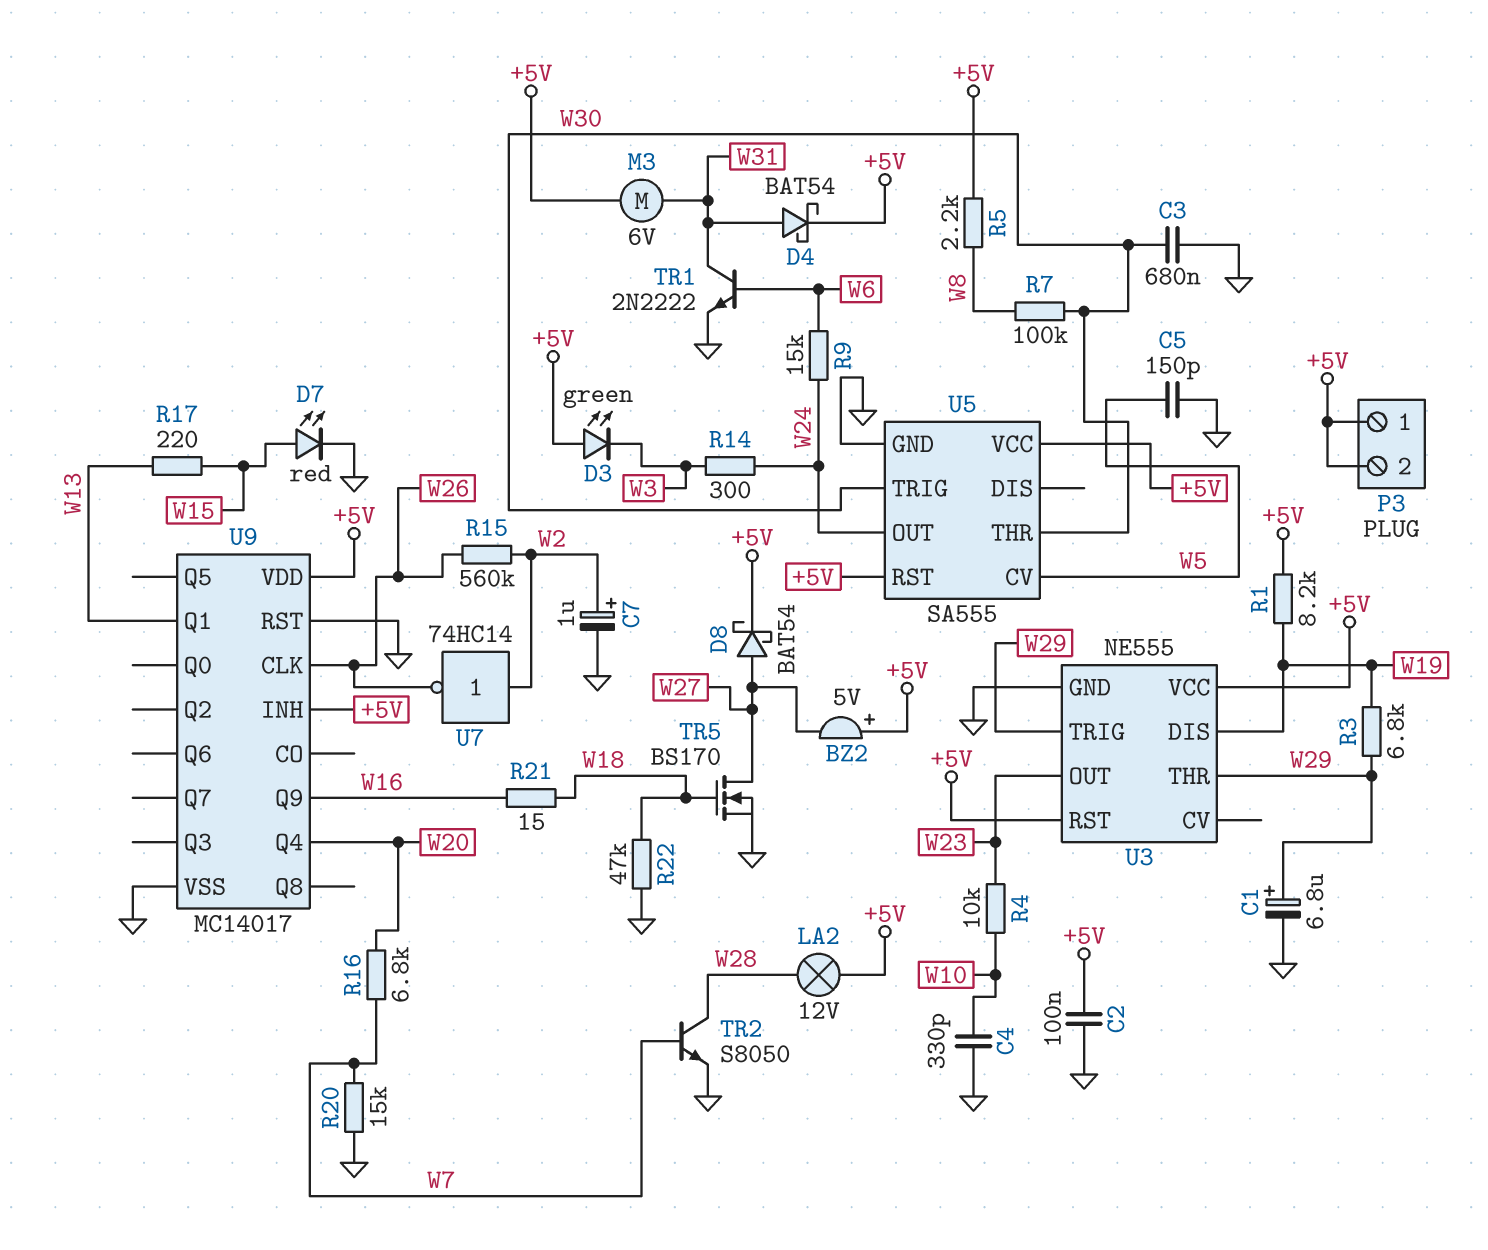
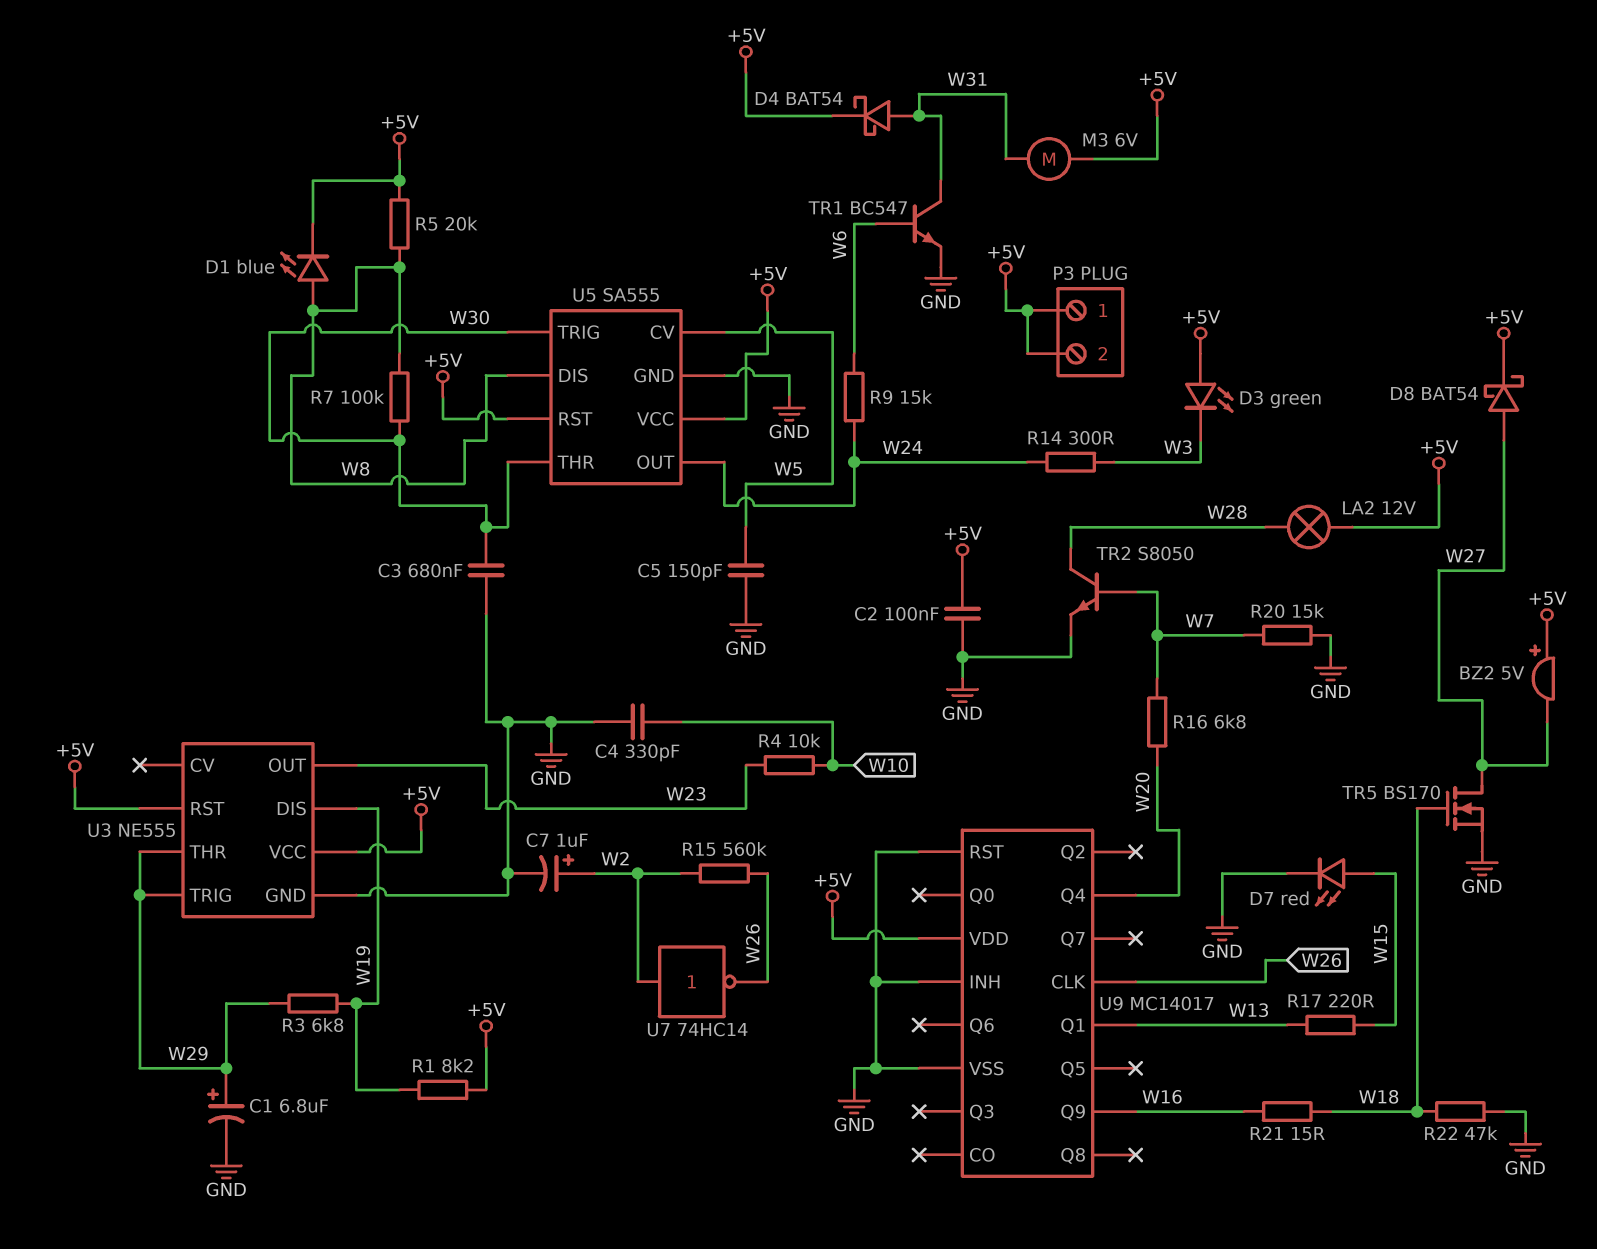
D1: none -> LED blue (A W8, K +5V)
R5: 2.2k (+5V, W8) -> 20k (+5V, W8)
TR1: NPN 2N2222 (B W6, C W31, E GND) -> NPN BC547 (B W6, C W31, E GND)
U5 pin DIS: none -> W8
U9 pin INH: +5V -> GND

